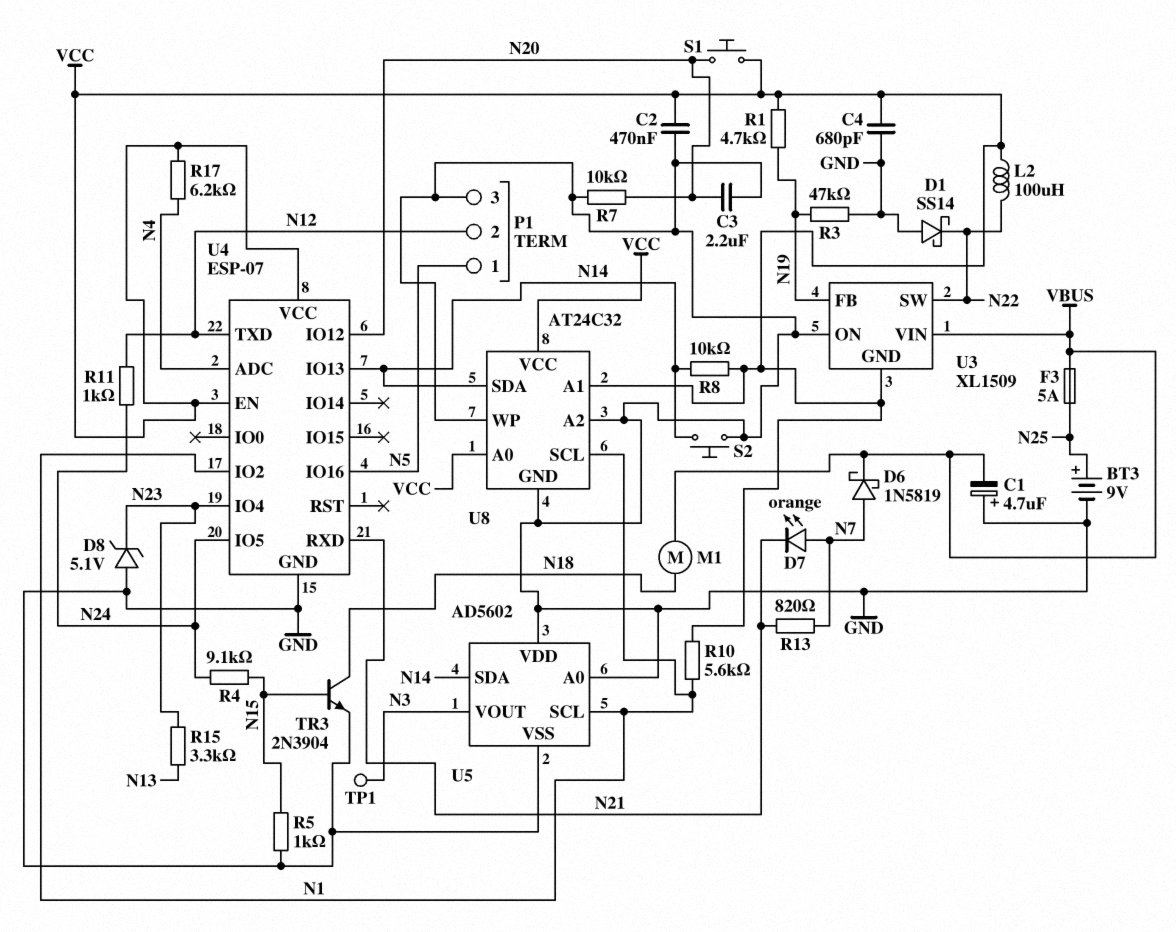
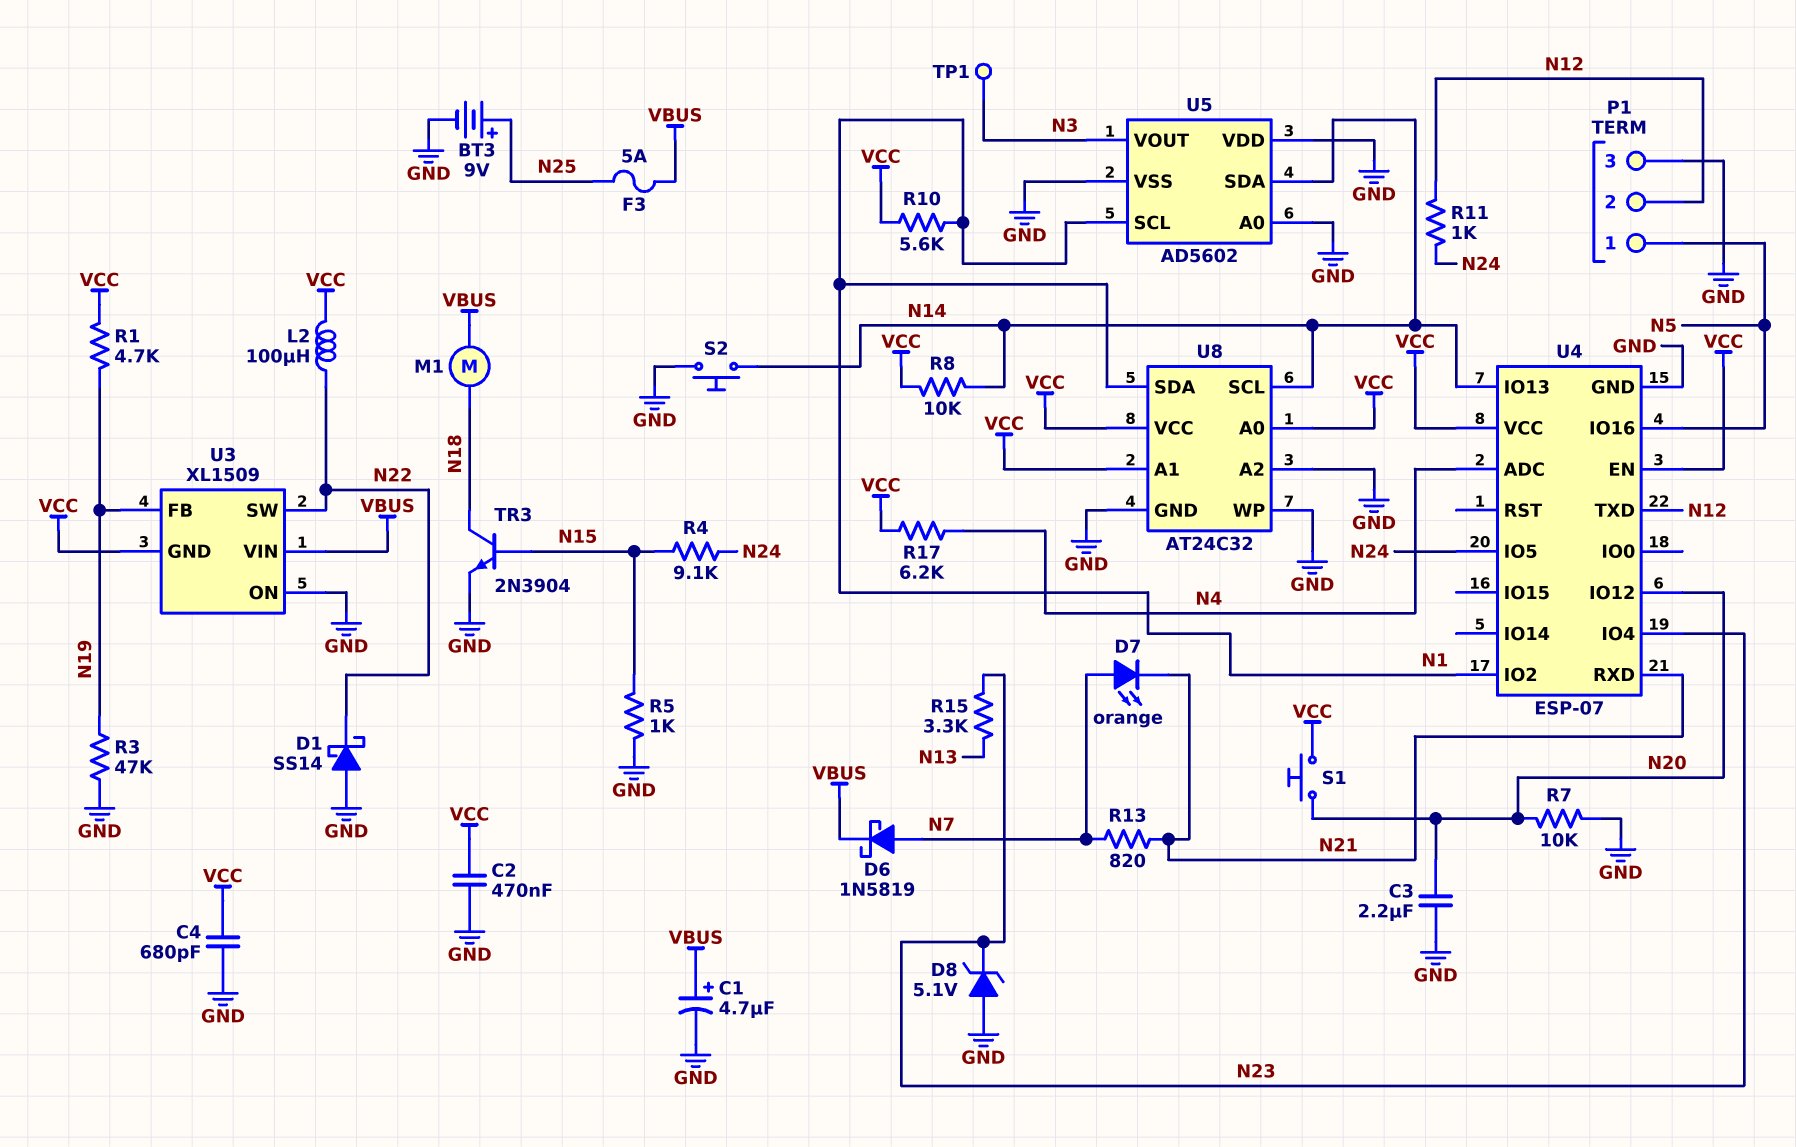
C1: 4.7uF (plus GND, minus VBUS) -> 4.7uF (plus VBUS, minus GND)
U8 pin SCL: N1 -> N14
U8 pin SDA: N14 -> N1

